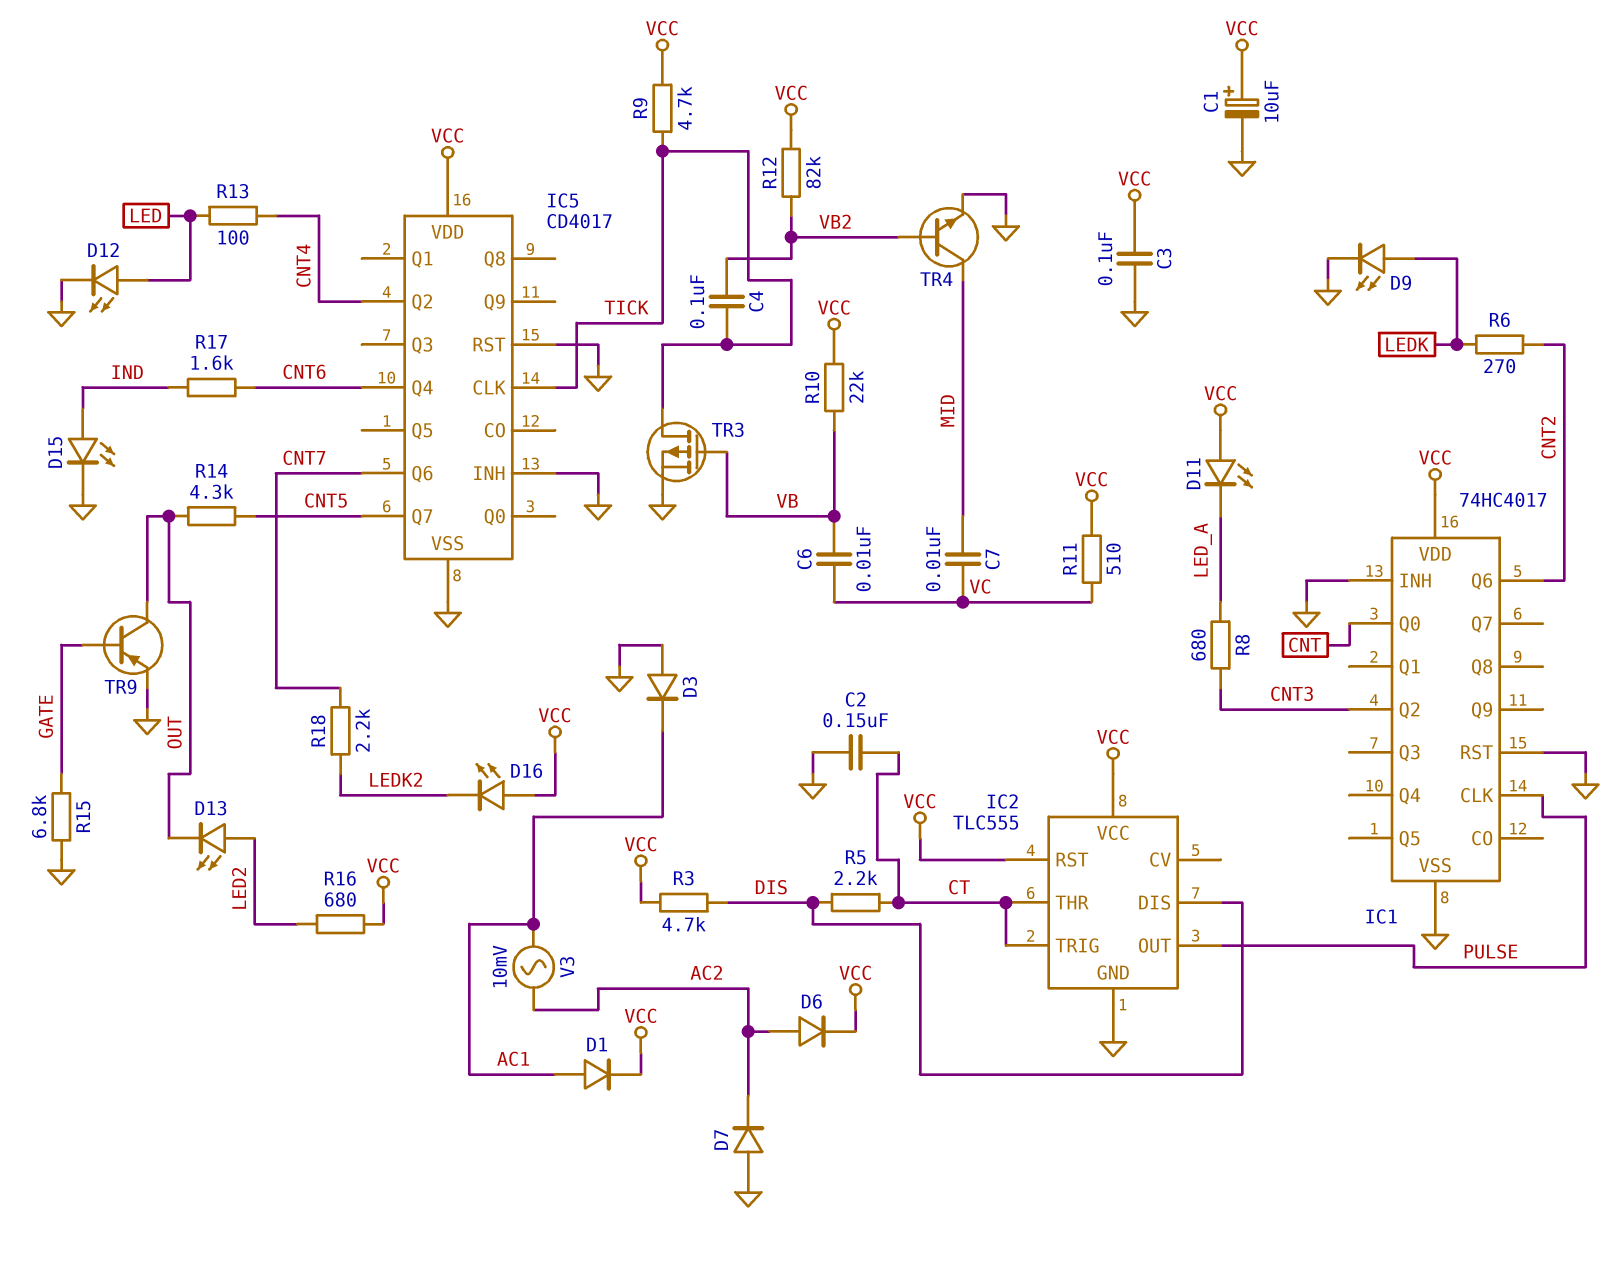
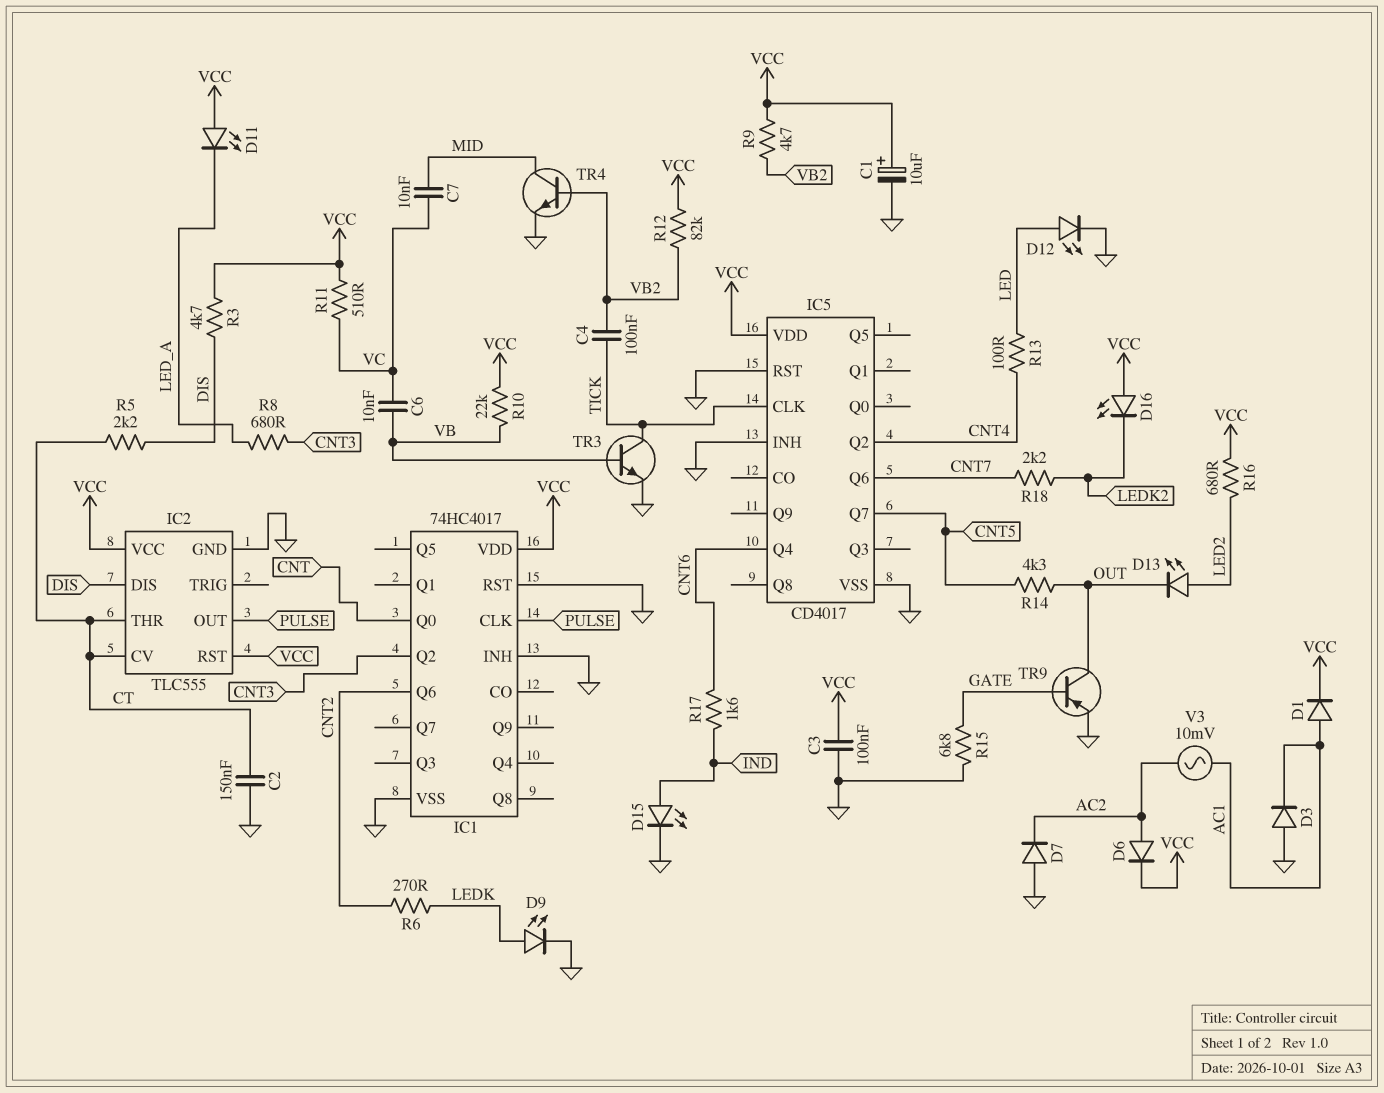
IC2 pin CV: none -> CT
IC2 pin TRIG: CT -> none
R9: 4.7k (TICK, VCC) -> 4.7k (VB2, VCC)
TR3: PMOS (G VB, D TICK, S GND) -> NPN (B VB, C TICK, E GND)

